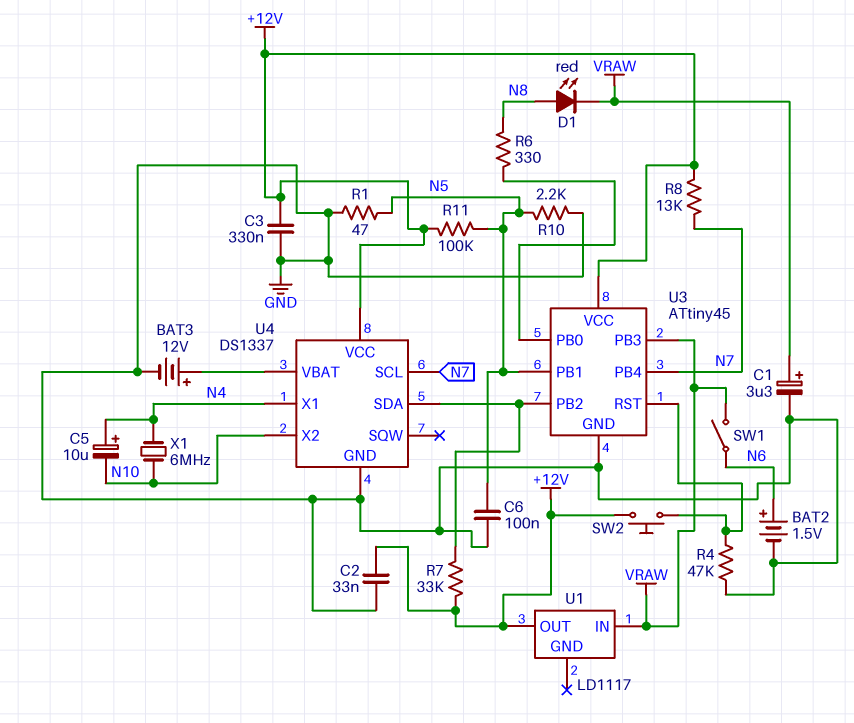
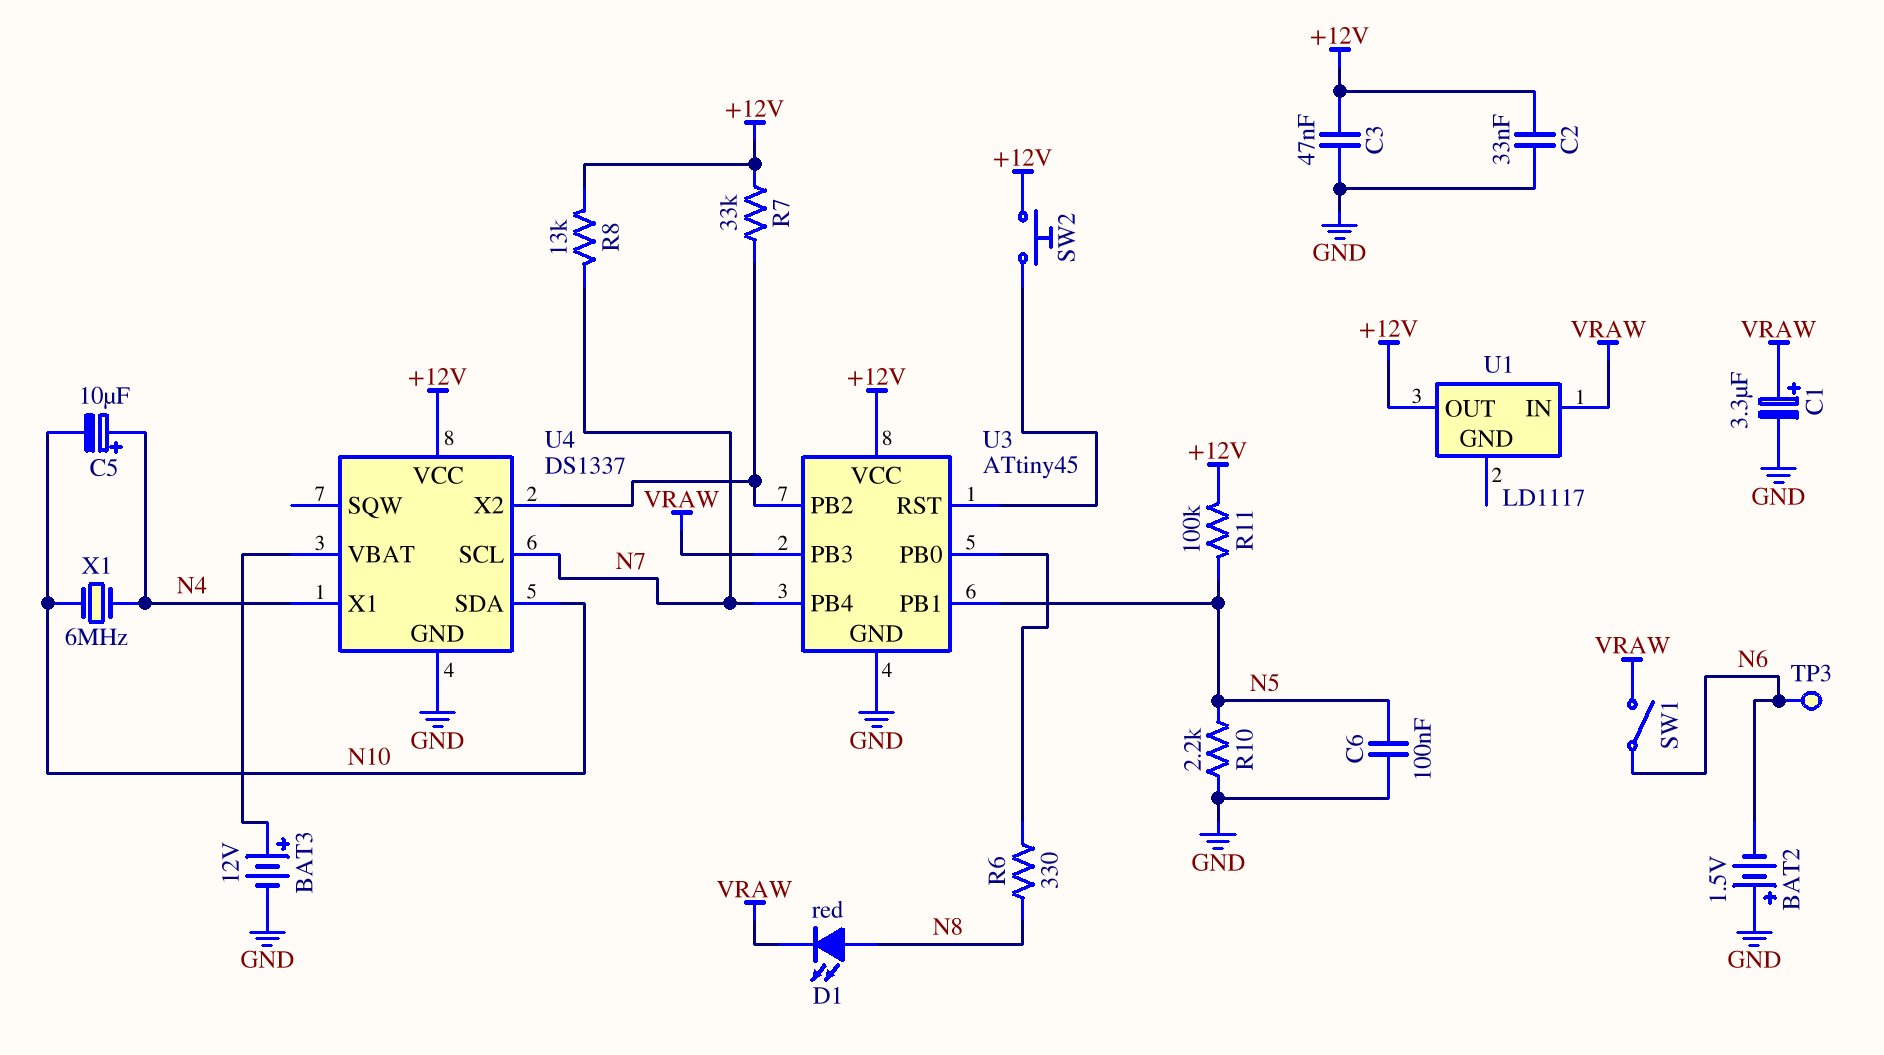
BAT2: 1.5V (plus N6, minus GND) -> 1.5V (plus GND, minus N6)
C3: 330nF (+12V, GND) -> 47nF (+12V, GND)
R1: 47 (GND, N5) -> none
R4: 47k (GND, U3/RST) -> none
TP3: none -> test point (N6)
U4 pin SDA: U3/PB2 -> N10
U4 pin X2: N10 -> U3/PB2

